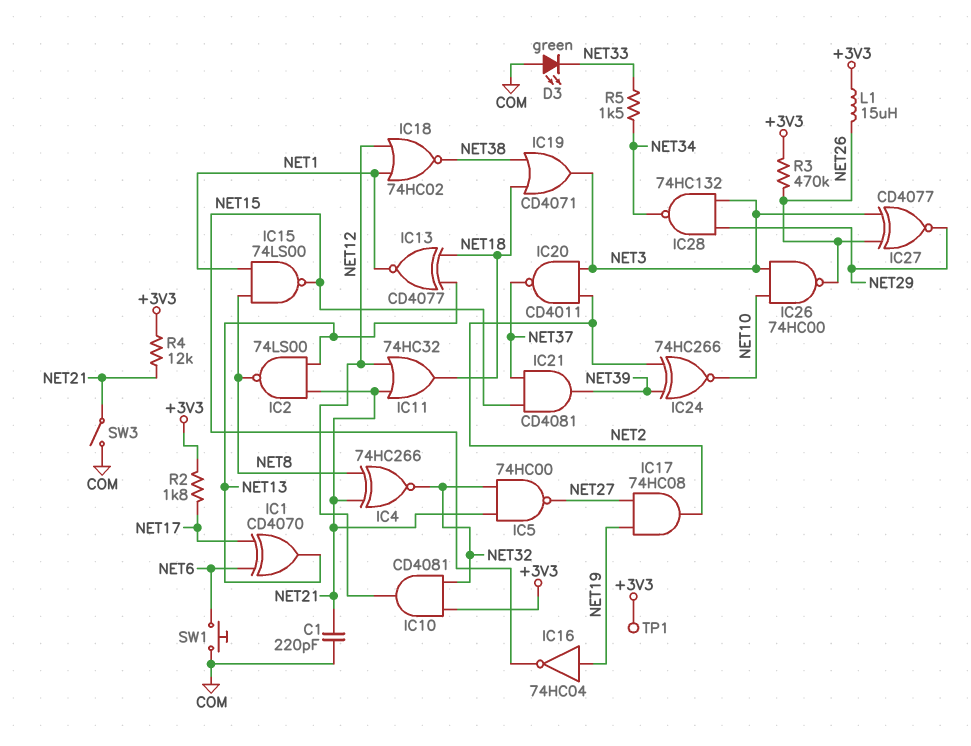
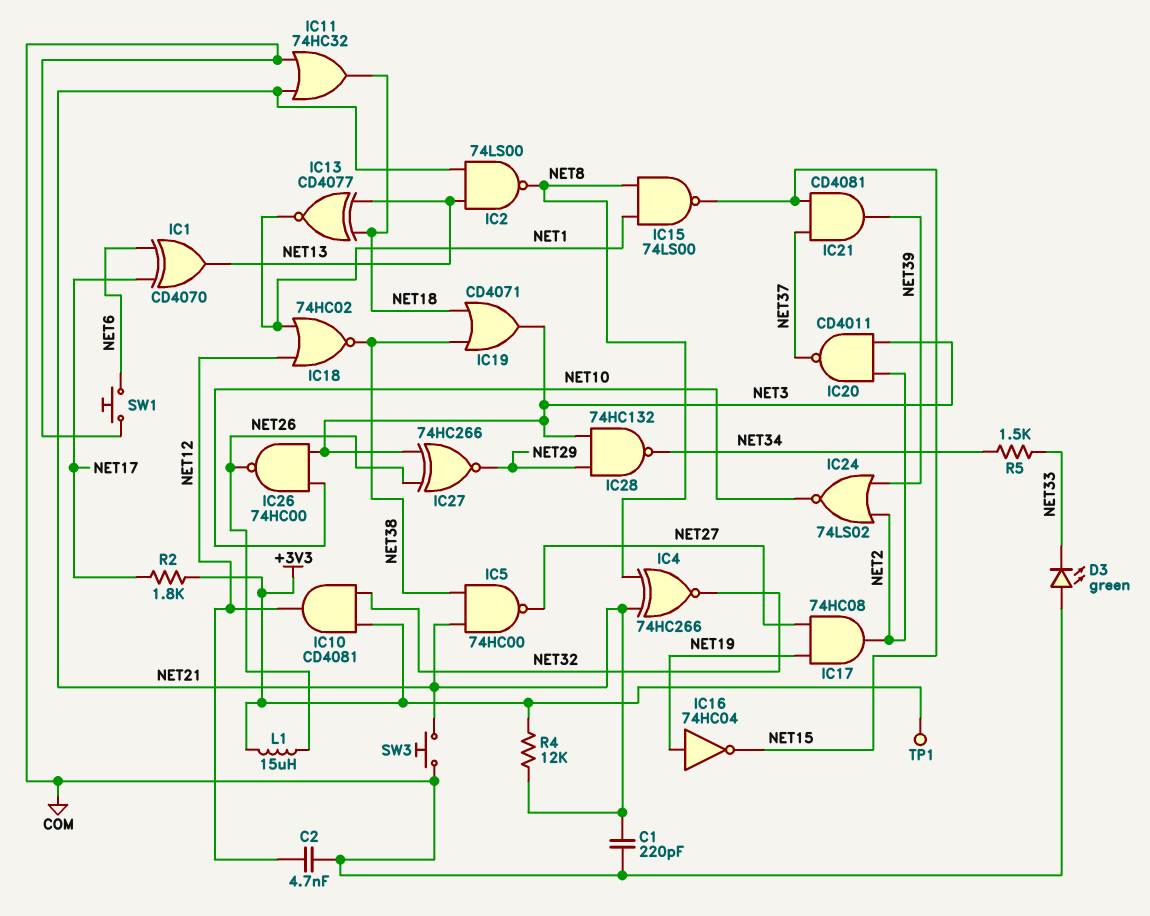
C2: none -> 4.7nF (COM, NET12)
IC5: NAND 74HC00 (in NET21, in NET32, out NET27) -> NAND 74HC00 (in NET21, in NET38, out NET27)
IC11: OR 74HC32 (in NET12, in NET21, out NET18) -> OR 74HC32 (in COM, in NET21, out NET18)
IC24: XNOR 74HC266 (in NET2, in NET39, out NET10) -> NOR 74LS02 (in NET2, in NET39, out NET10)
IC27: XNOR CD4077 (in NET3, in NET26, out NET29) -> XNOR 74HC266 (in NET3, in NET26, out NET29)
R3: 470k (+3V3, NET26) -> none
SW3: switch (COM, NET21) -> button (COM, NET21)

